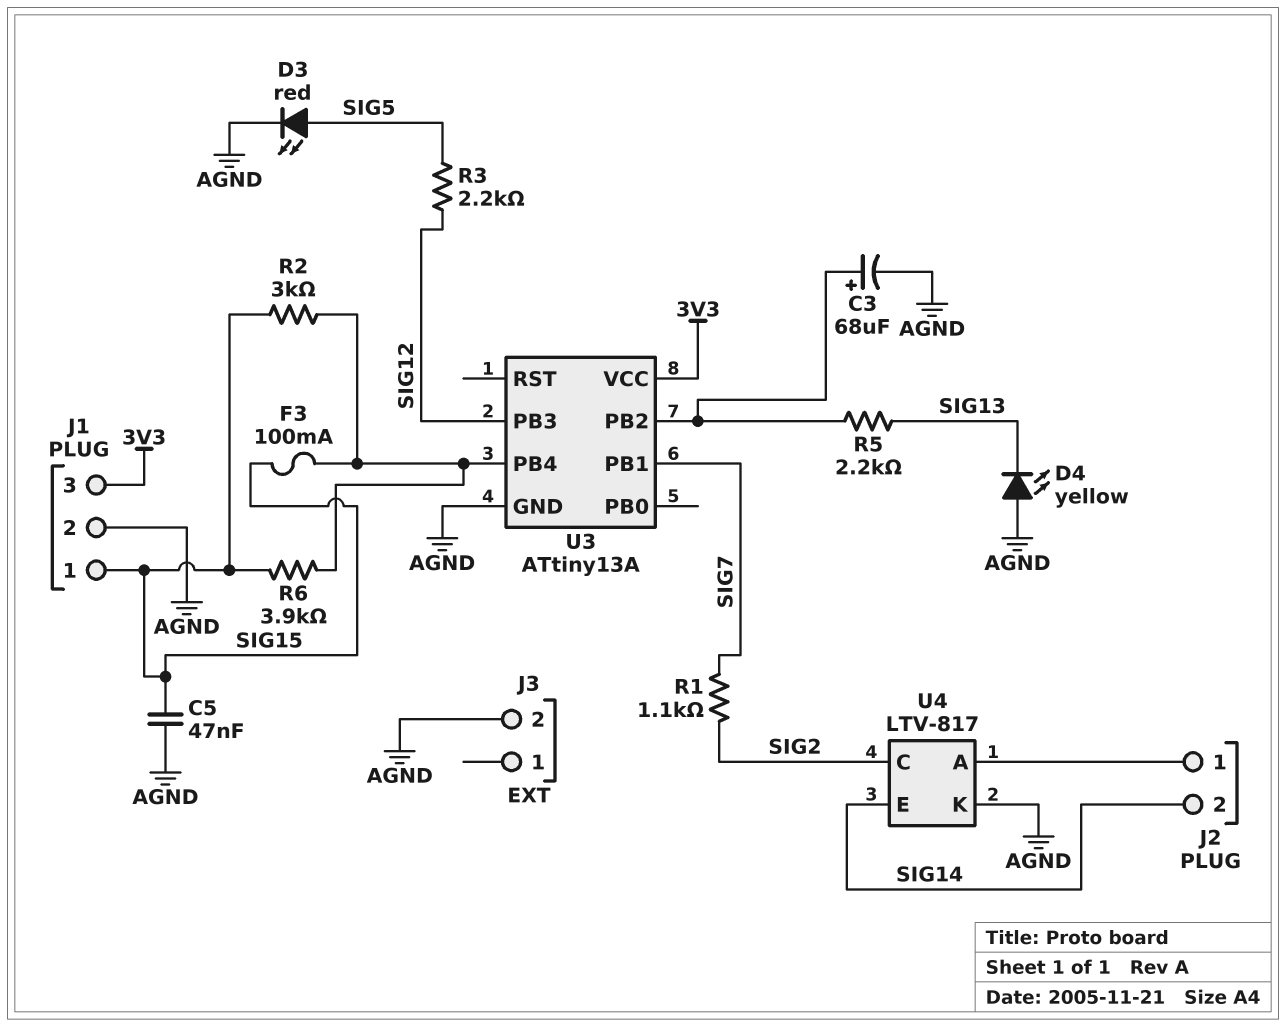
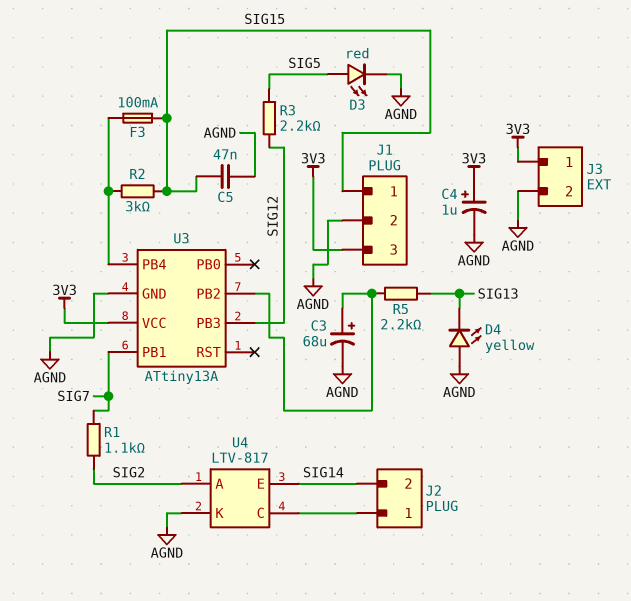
C4: none -> 1uF (plus 3V3, minus AGND)
J3 pin 1: none -> 3V3
R6: 3.9k (SIG15, U3/PB4) -> none
U4 pin A: J2/1 -> SIG2
U4 pin C: SIG2 -> J2/1

